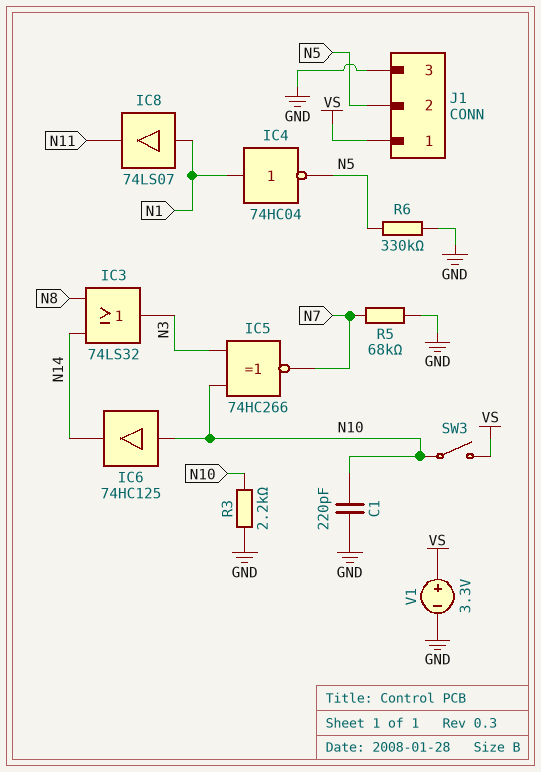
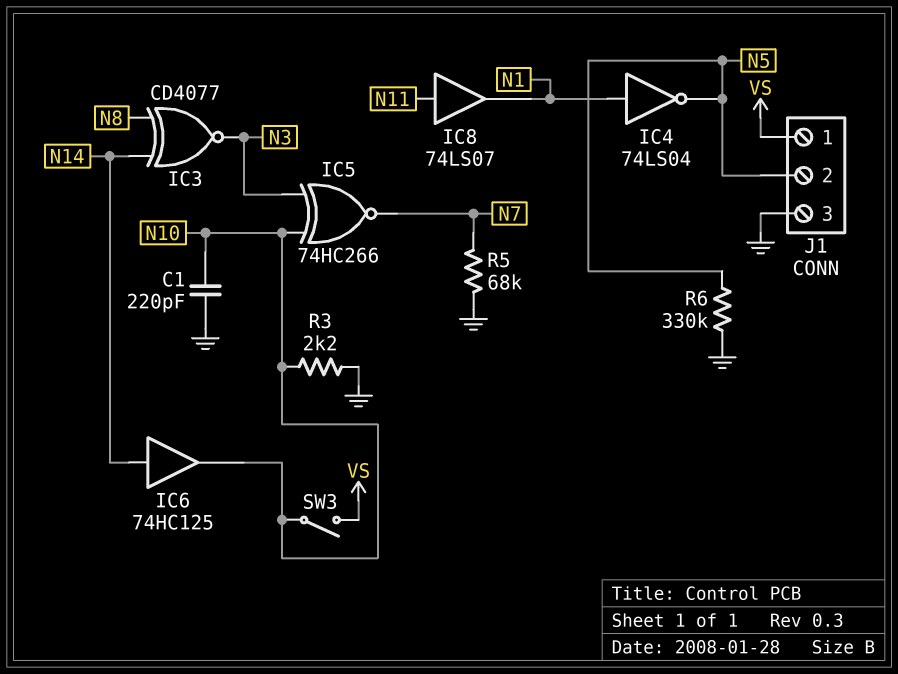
IC3: OR 74LS32 (in N8, in N14, out N3) -> XNOR CD4077 (in N8, in N14, out N3)
IC4: NOT 74HC04 (in N1, out N5) -> NOT 74LS04 (in N1, out N5)
IC6: buffer 74HC125 (in N10, out N14) -> buffer 74HC125 (in N14, out N10)
IC8: buffer 74LS07 (in N1, out N11) -> buffer 74LS07 (in N11, out N1)
V1: 3.3V (plus VS, minus GND) -> none

